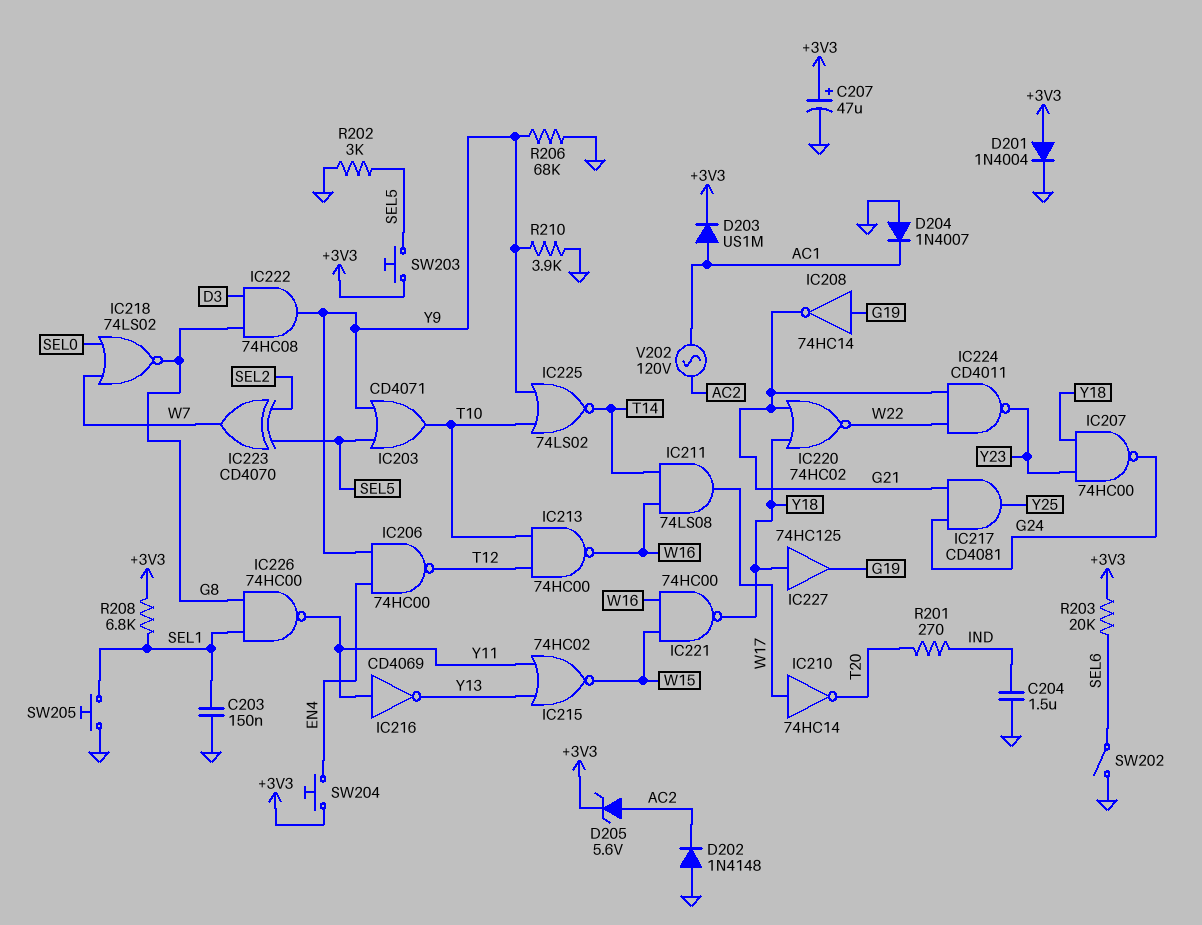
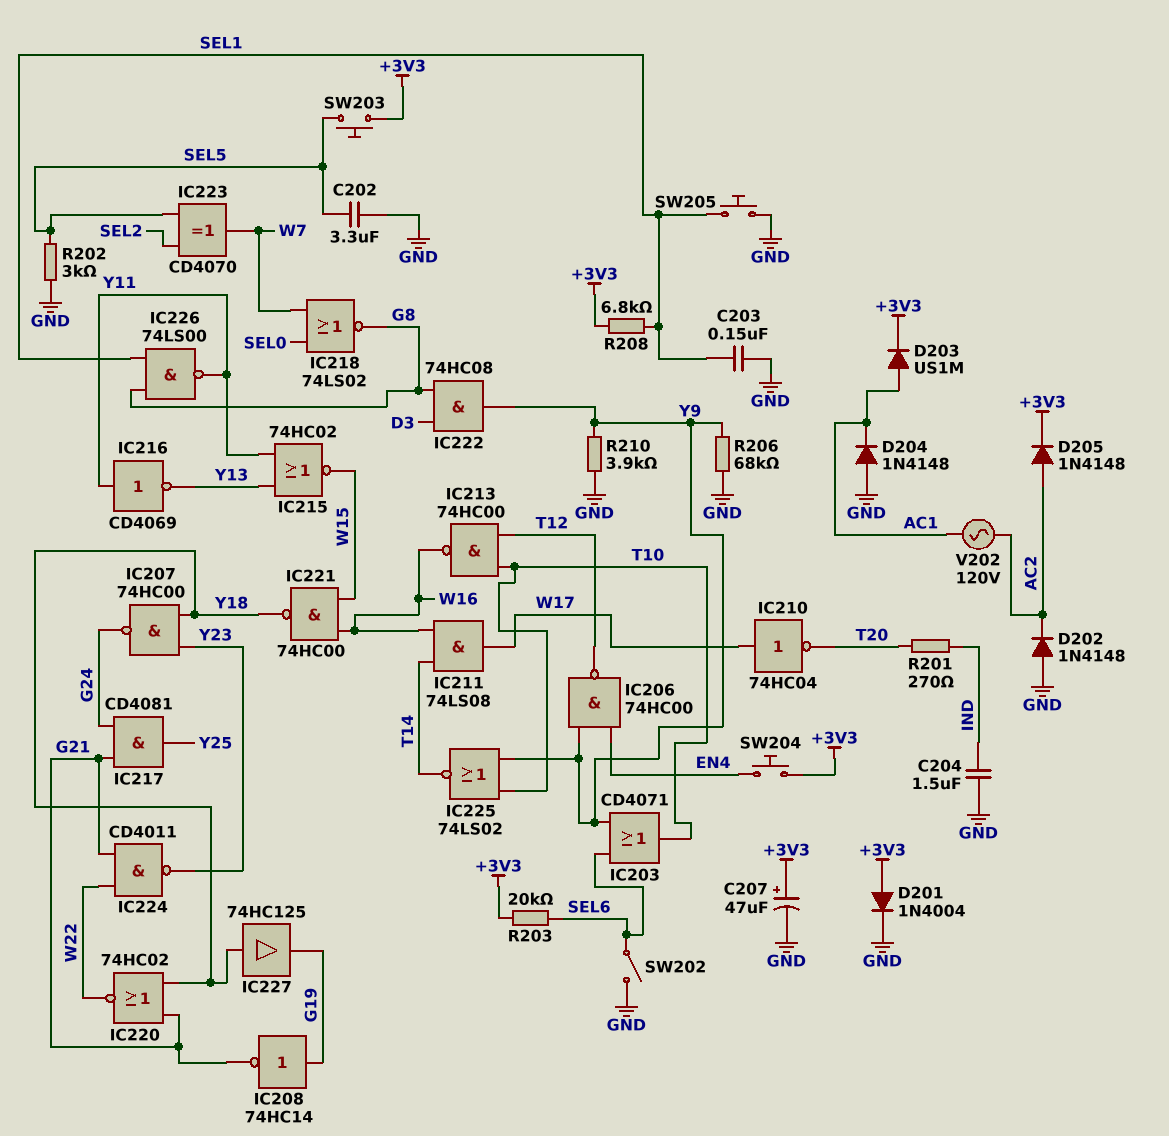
C202: none -> 3.3uF (GND, SEL5)
D204: diode 1N4007 (A GND, K AC1) -> diode 1N4148 (A GND, K AC1)
D205: zener 5.6V (A AC2, K +3V3) -> diode 1N4148 (A AC2, K +3V3)
IC203: OR CD4071 (in SEL5, in Y9, out T10) -> OR CD4071 (in SEL6, in Y9, out T10)
IC210: NOT 74HC14 (in W17, out T20) -> NOT 74HC04 (in W17, out T20)
IC226: NAND 74HC00 (in G8, in SEL1, out Y11) -> NAND 74LS00 (in G8, in SEL1, out Y11)

